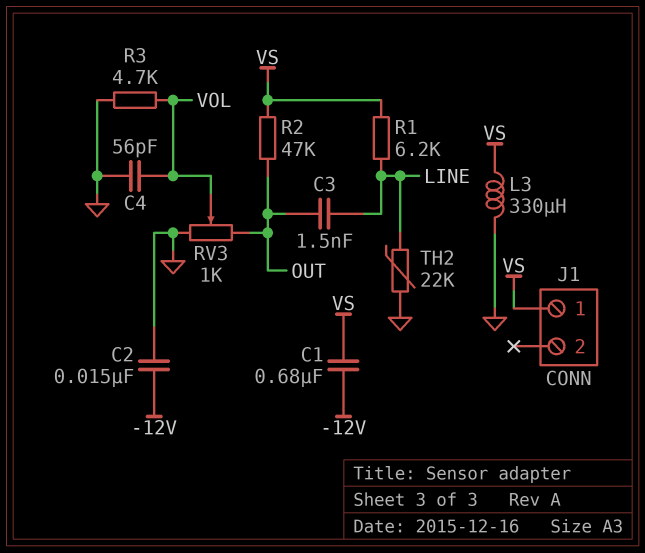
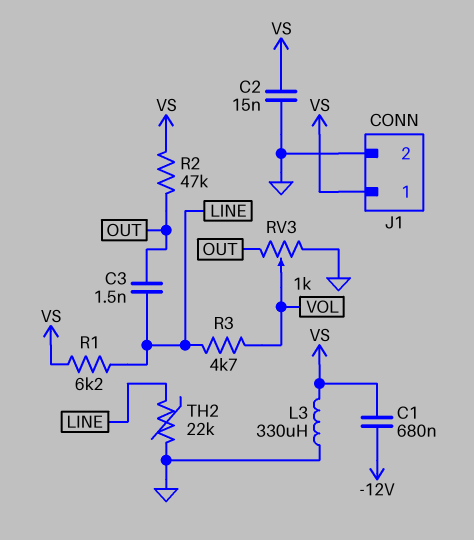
C2: 15nF (-12V, GND) -> 15nF (GND, VS)
C4: 56pF (GND, VOL) -> none
J1 pin 2: none -> GND
R3: 4.7k (GND, VOL) -> 4.7k (LINE, VOL)

